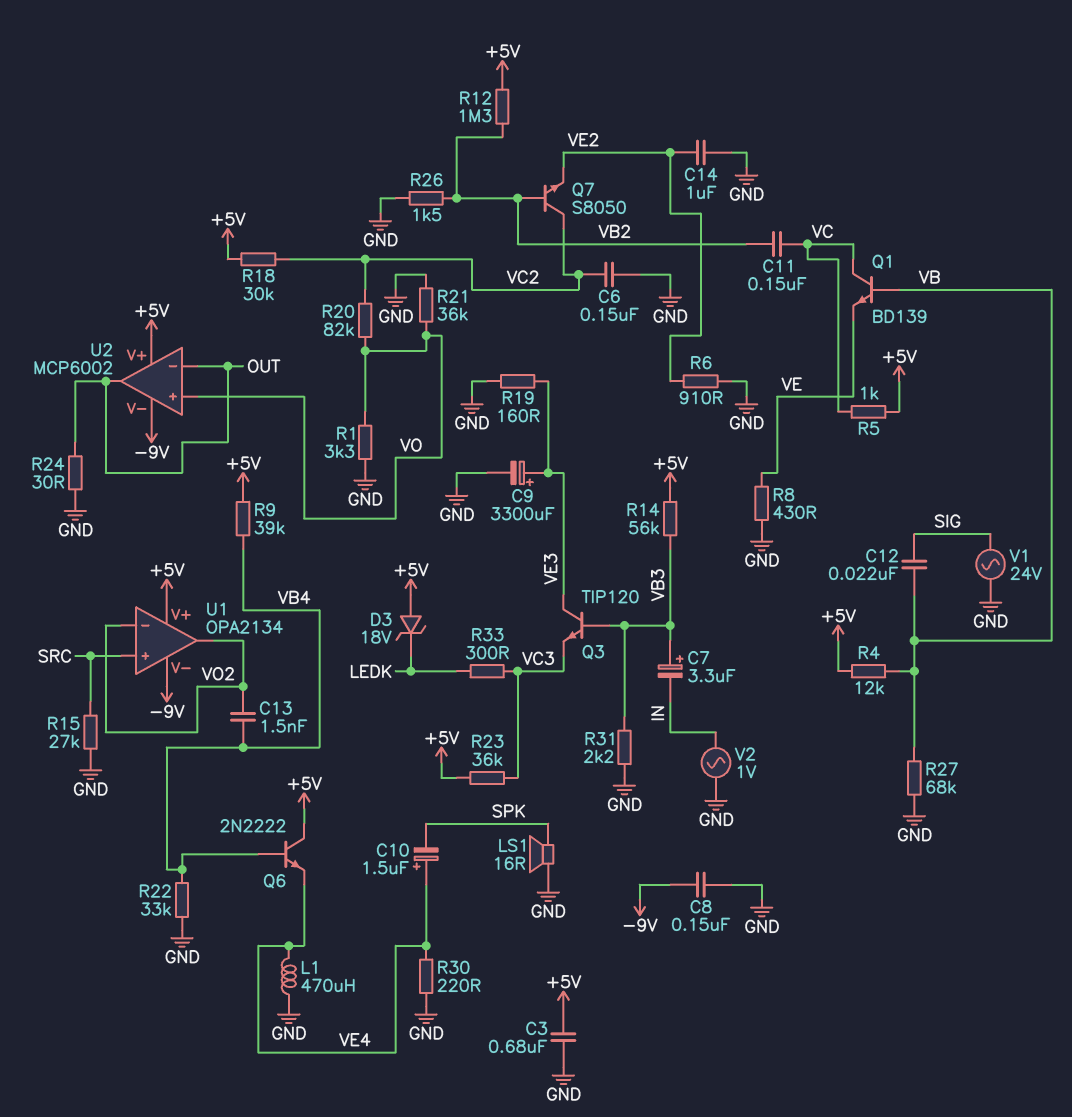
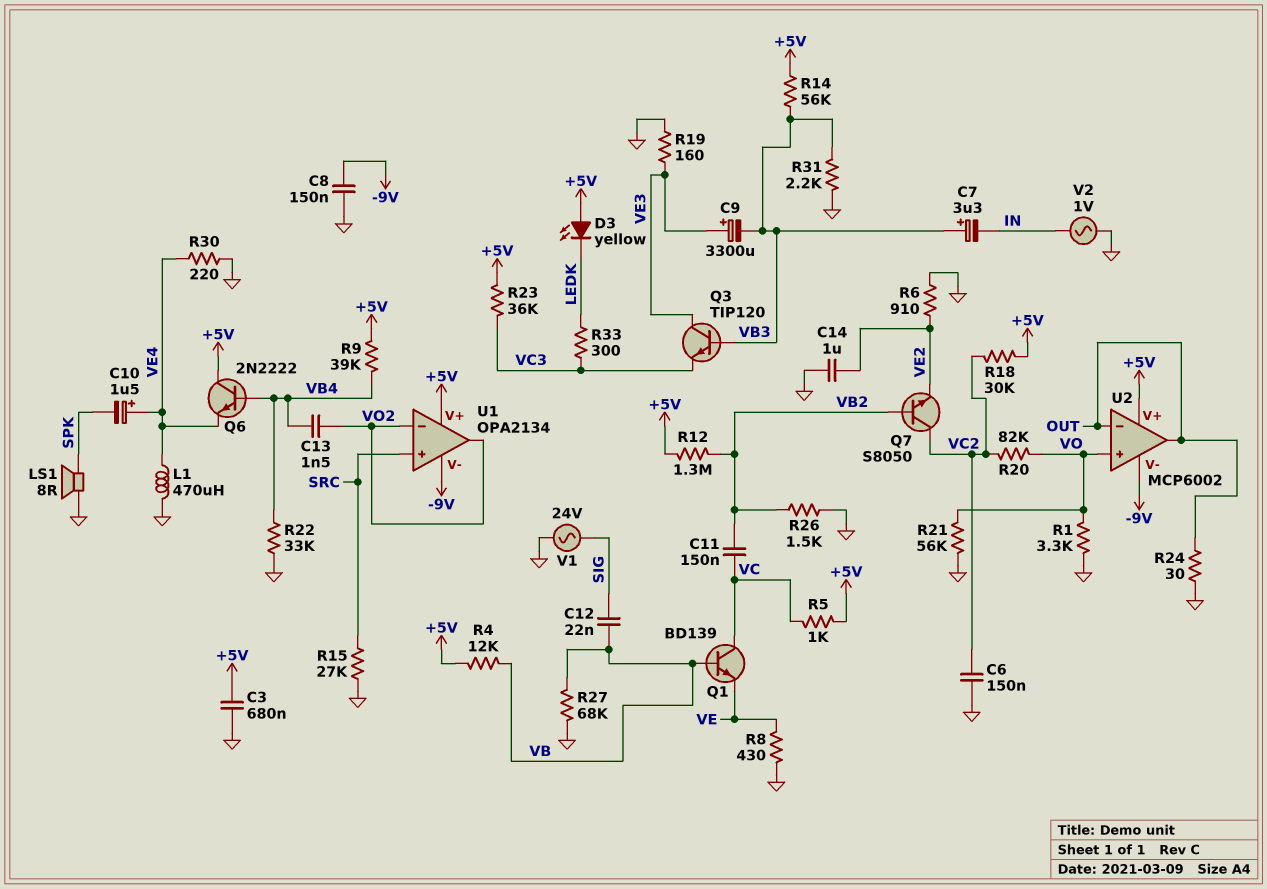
C9: 3300uF (plus VE3, minus GND) -> 3300uF (plus VE3, minus VB3)
D3: zener 18V (A +5V, K LEDK) -> LED yellow (A +5V, K LEDK)
LS1: speaker 16R (GND, SPK) -> speaker 8R (GND, SPK)
R21: 36k (GND, VO) -> 56k (GND, VO)

